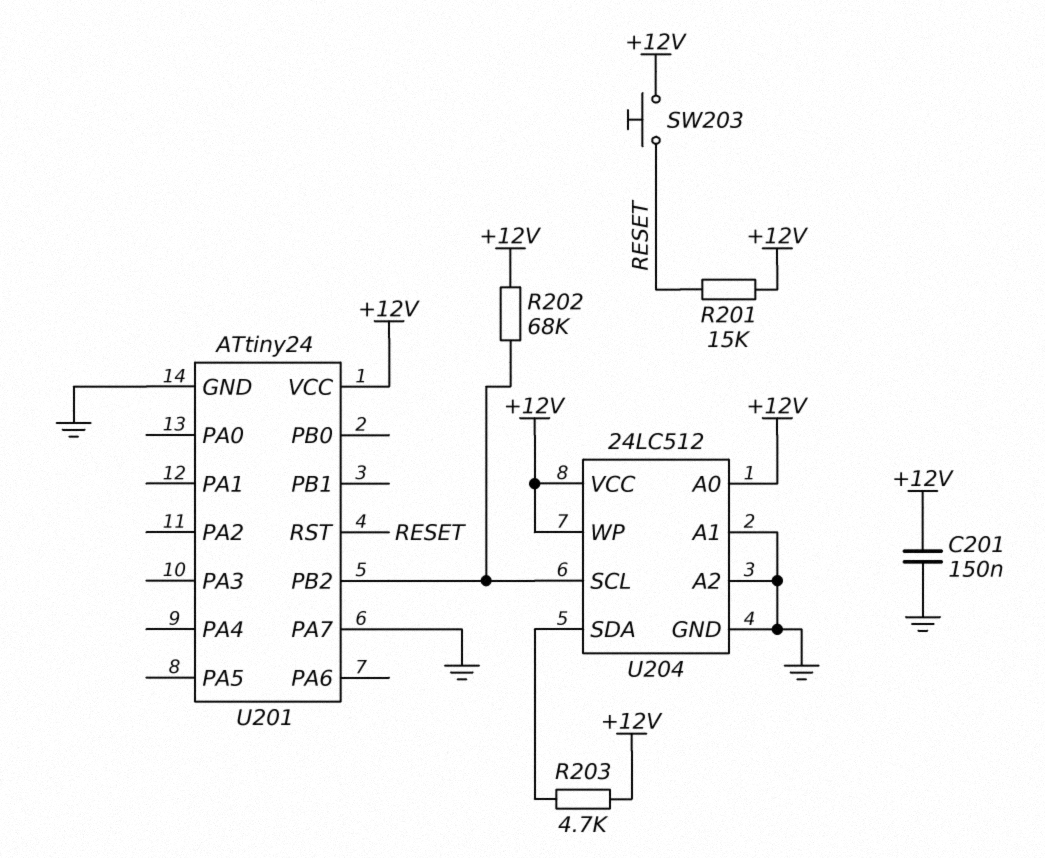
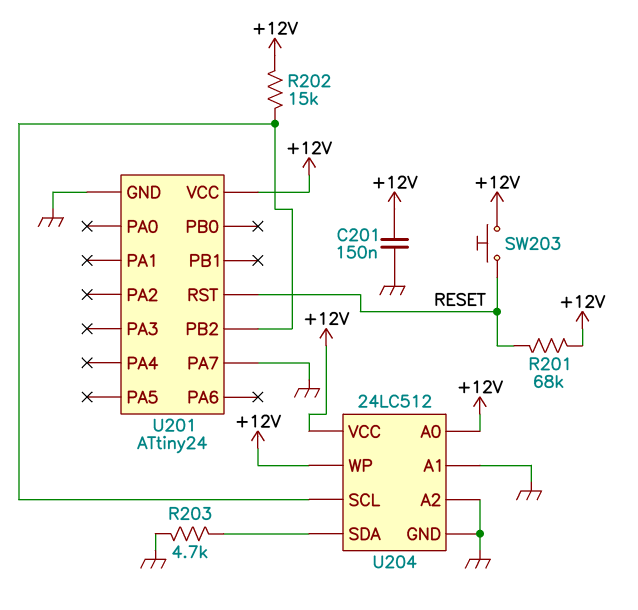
R201: 15k (+12V, RESET) -> 68k (+12V, RESET)
R202: 68k (+12V, U201/PB2) -> 15k (+12V, U201/PB2)
R203: 4.7k (+12V, U204/SDA) -> 4.7k (GND, U204/SDA)

